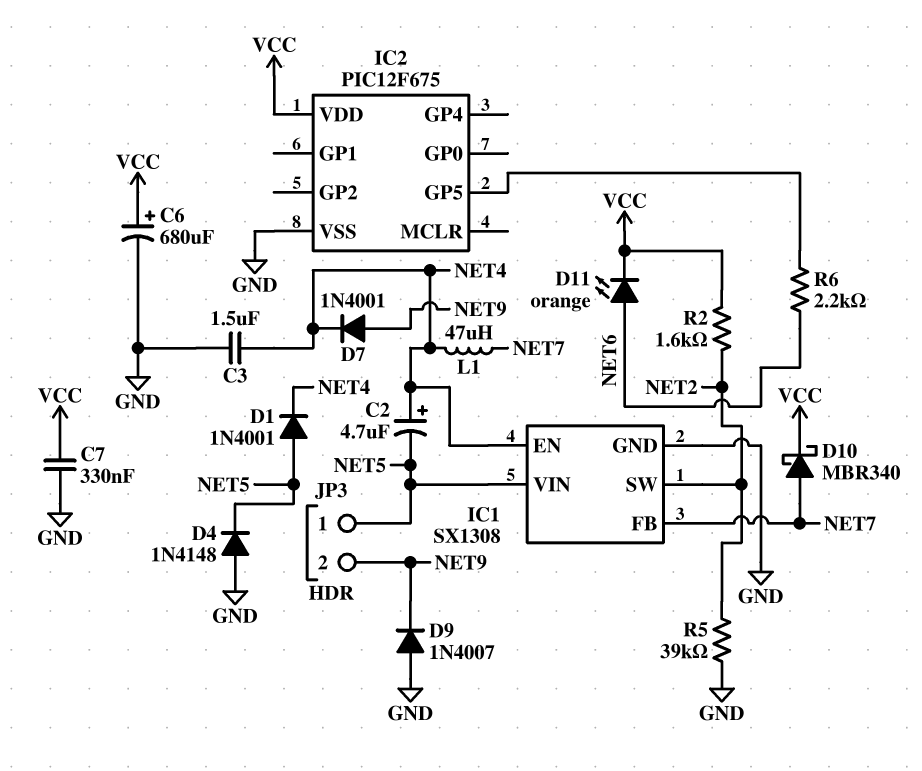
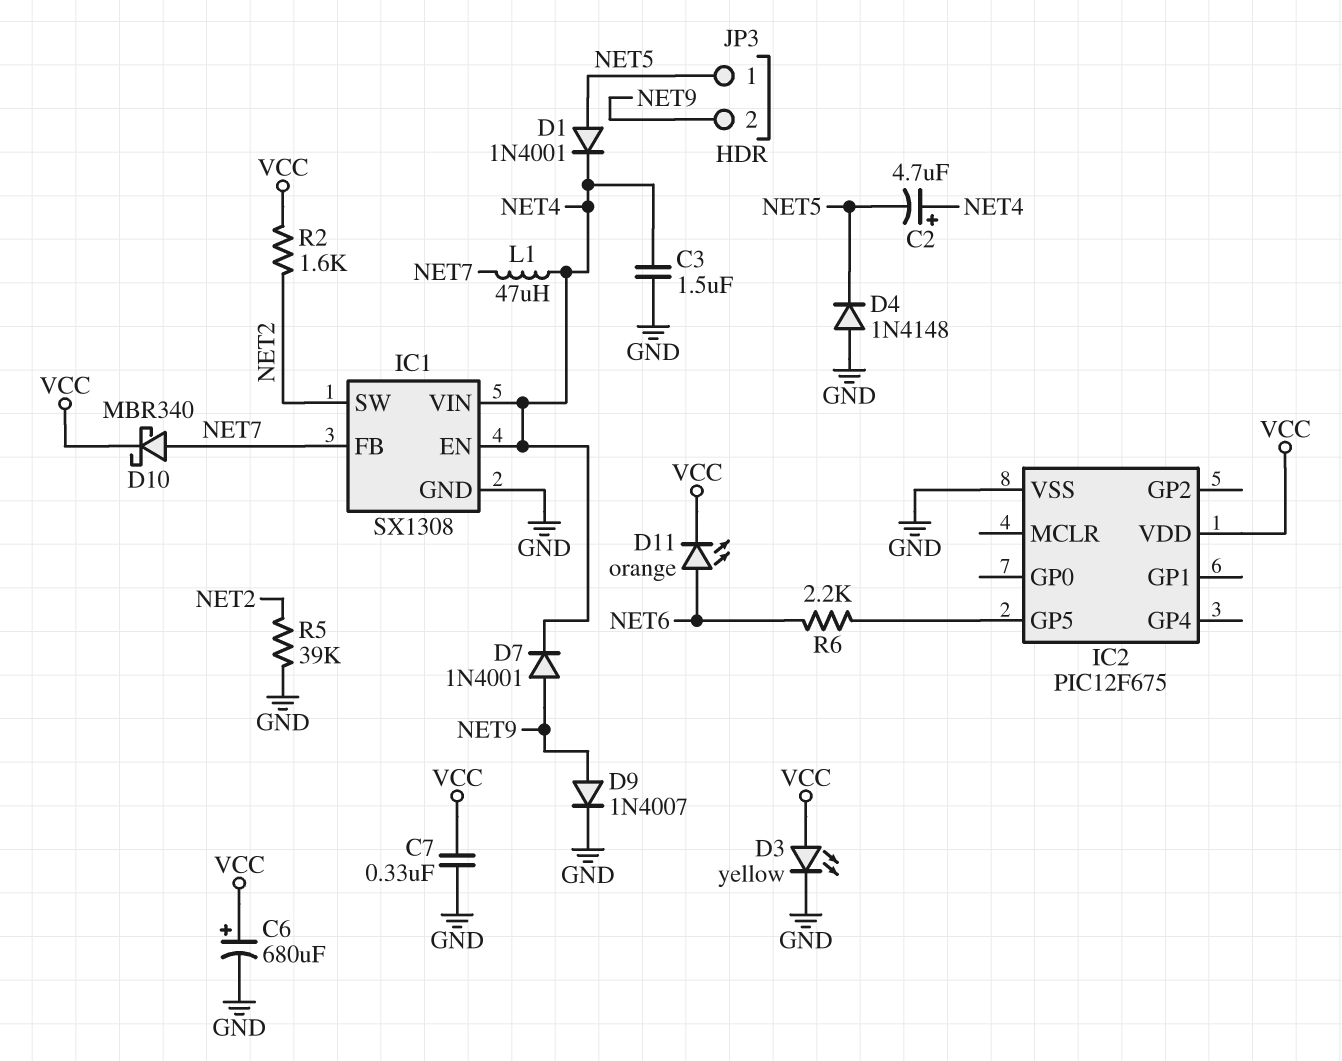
D3: none -> LED yellow (A VCC, K GND)
D9: diode 1N4007 (A GND, K NET9) -> diode 1N4007 (A NET9, K GND)
IC1 pin VIN: NET5 -> NET4

